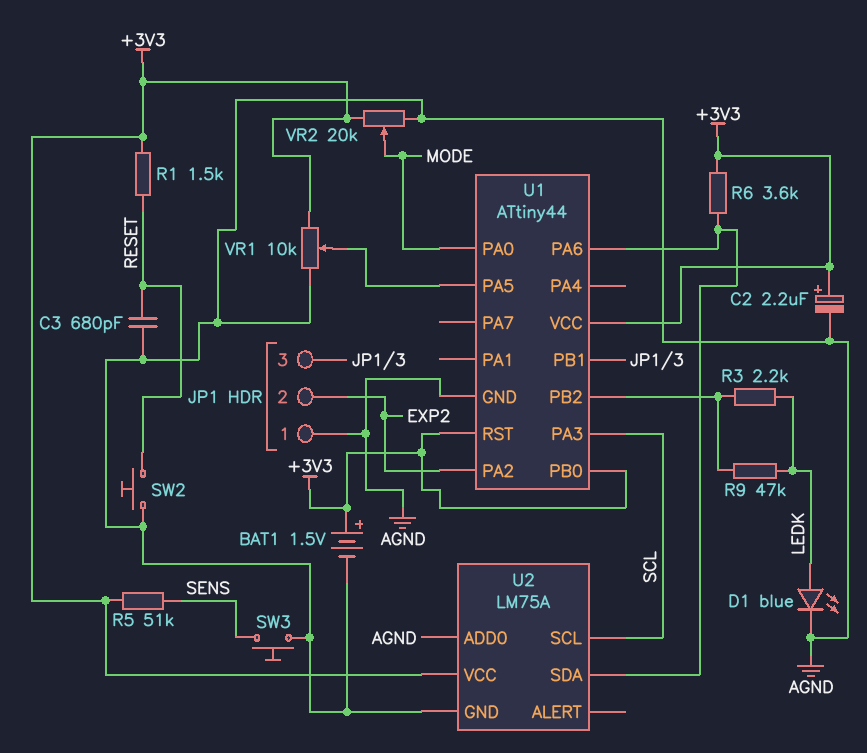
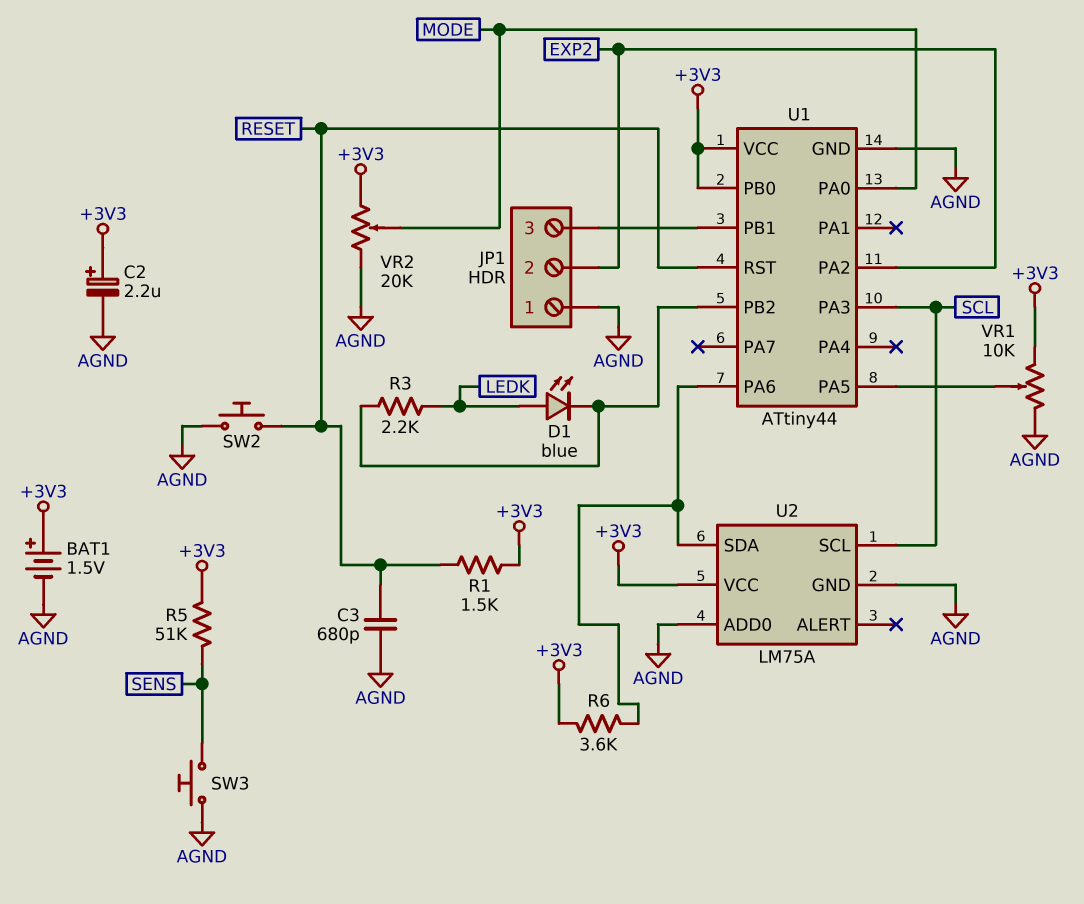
D1: LED blue (A LEDK, K AGND) -> LED blue (A LEDK, K U1/PB2)
R9: 47k (LEDK, U1/PB2) -> none
U1 pin RST: +3V3 -> RESET

